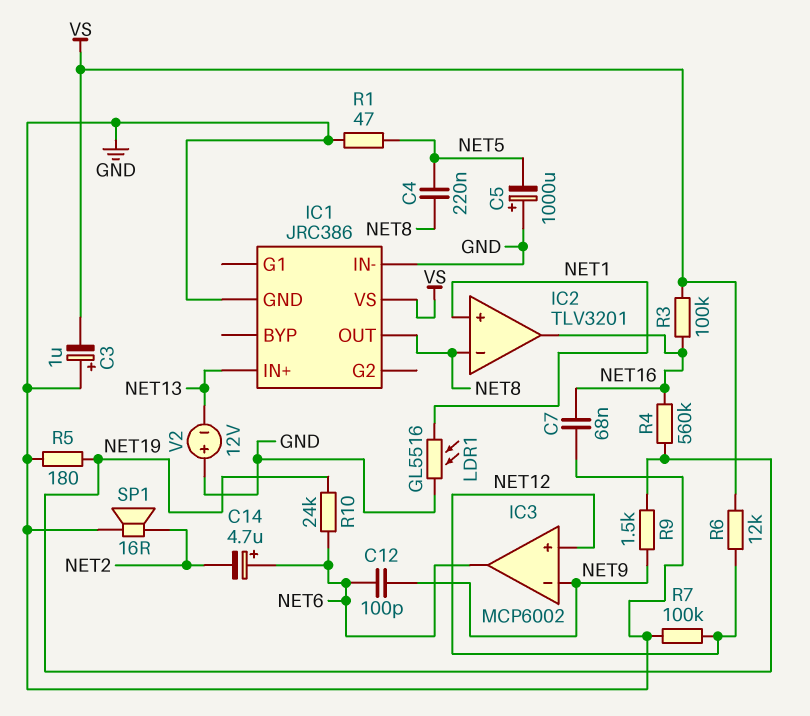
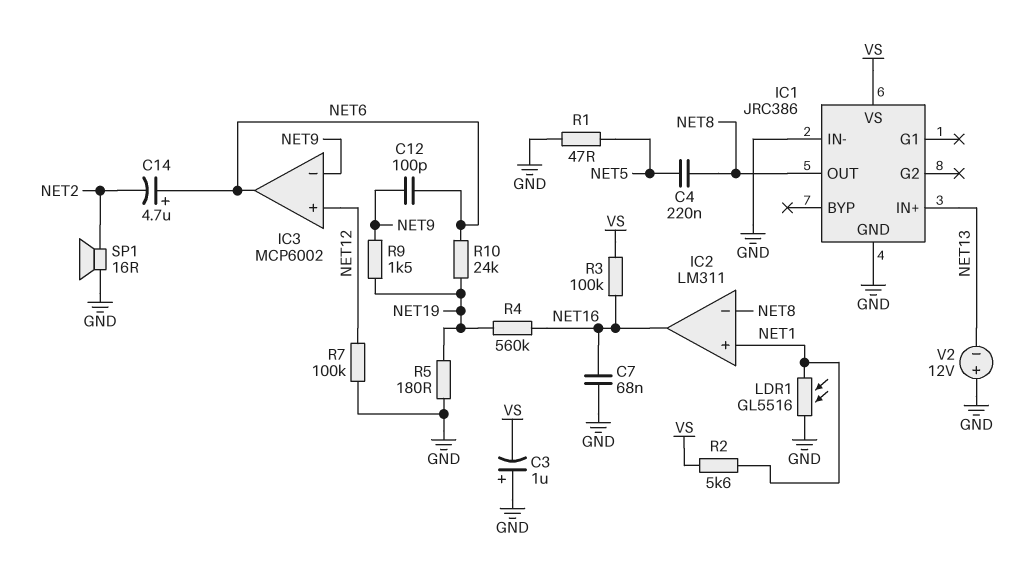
C5: 1000uF (plus GND, minus NET5) -> none
IC2: TLV3201 -> LM311
R2: none -> 5.6k (NET1, VS)
R6: 12k (NET12, VS) -> none

